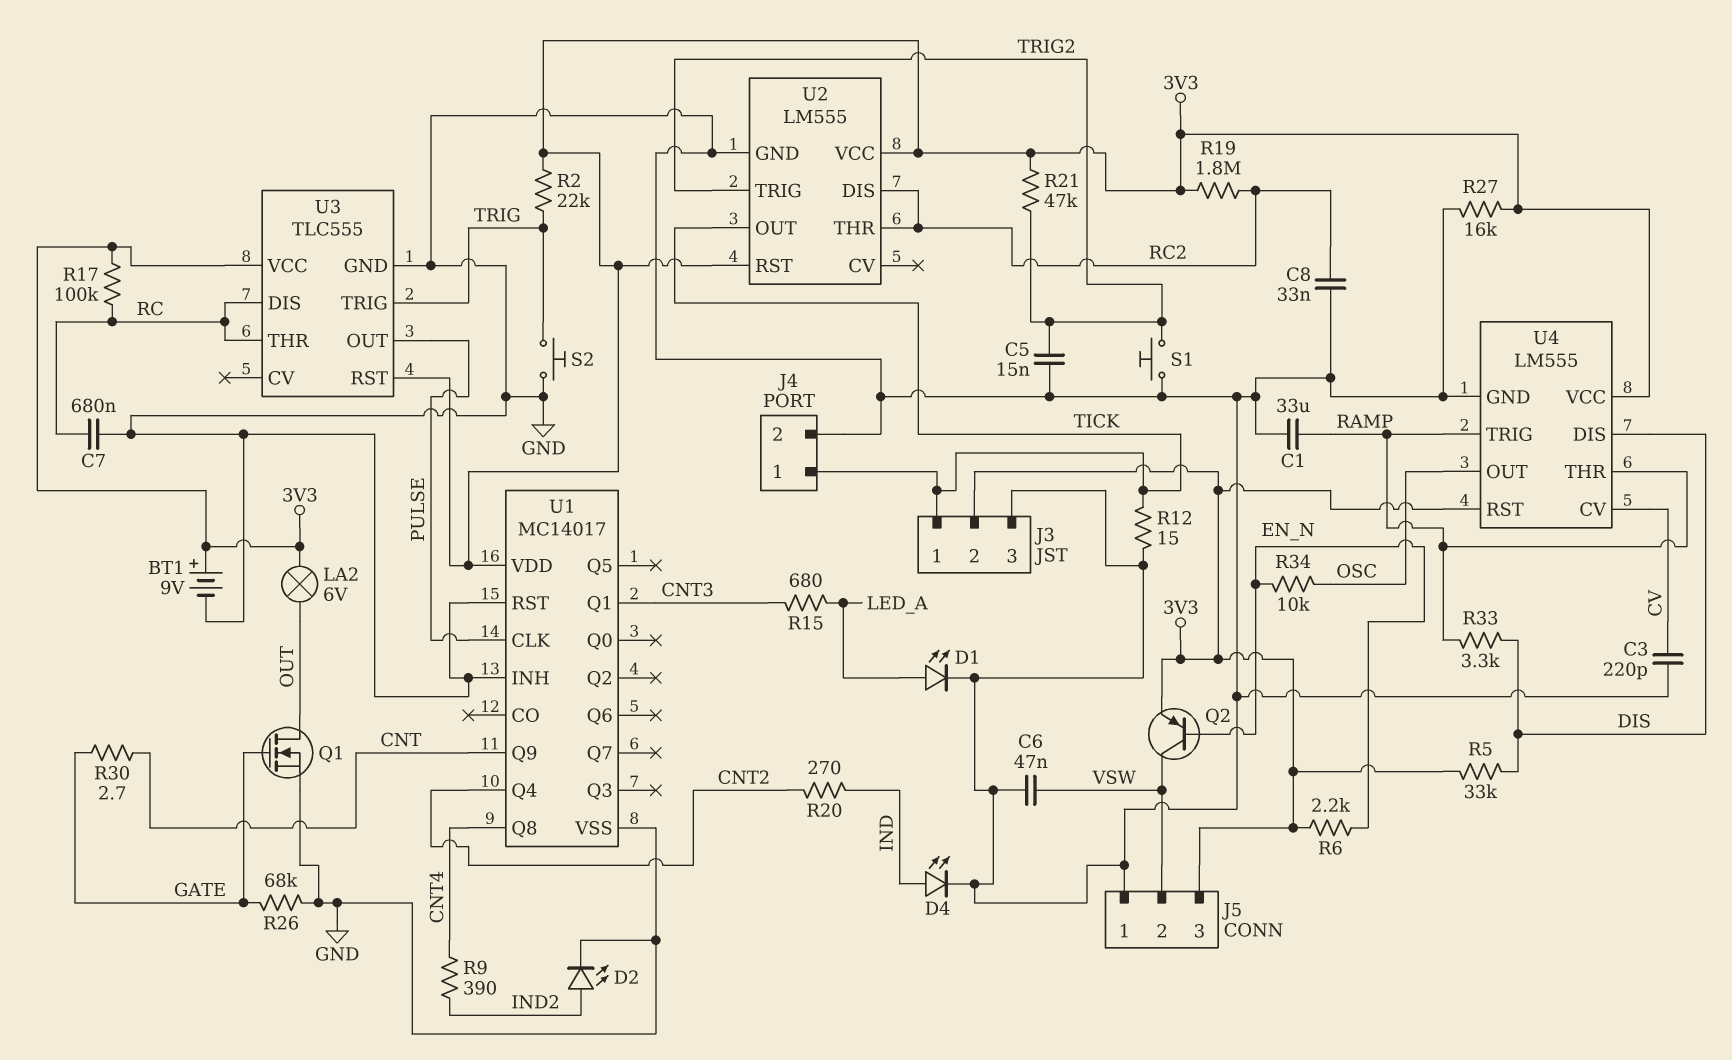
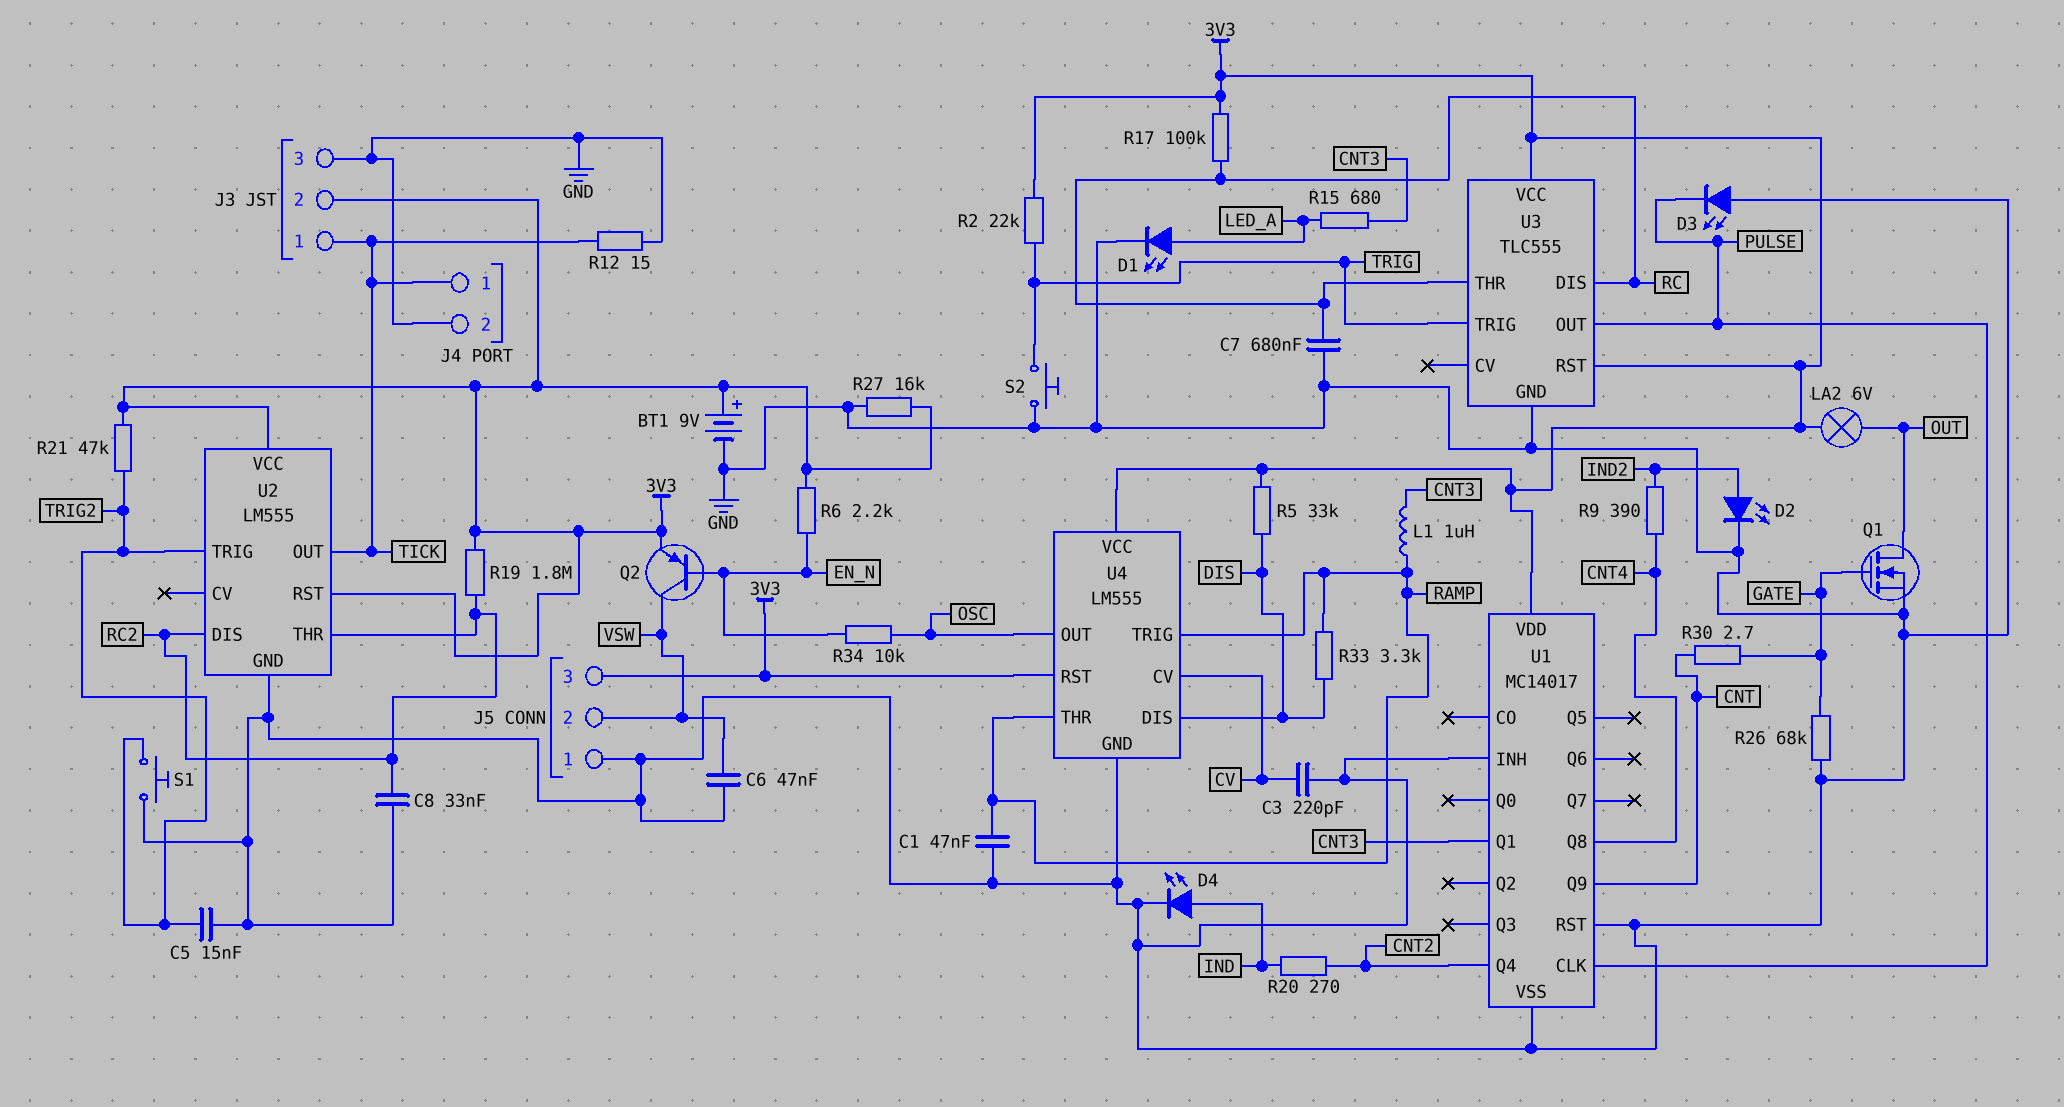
C1: 33uF (GND, RAMP) -> 47nF (GND, RAMP)
D3: none -> LED (A GND, K PULSE)
L1: none -> 1uH (CNT3, RAMP)

